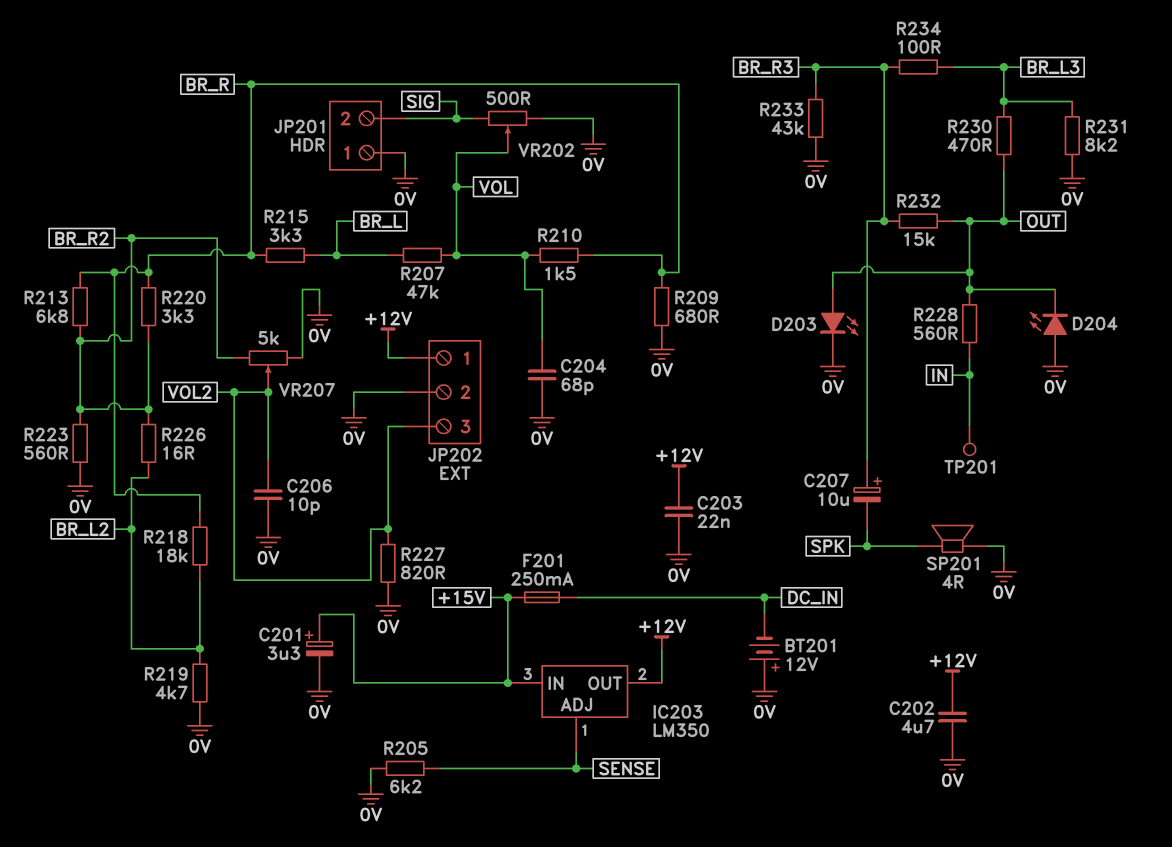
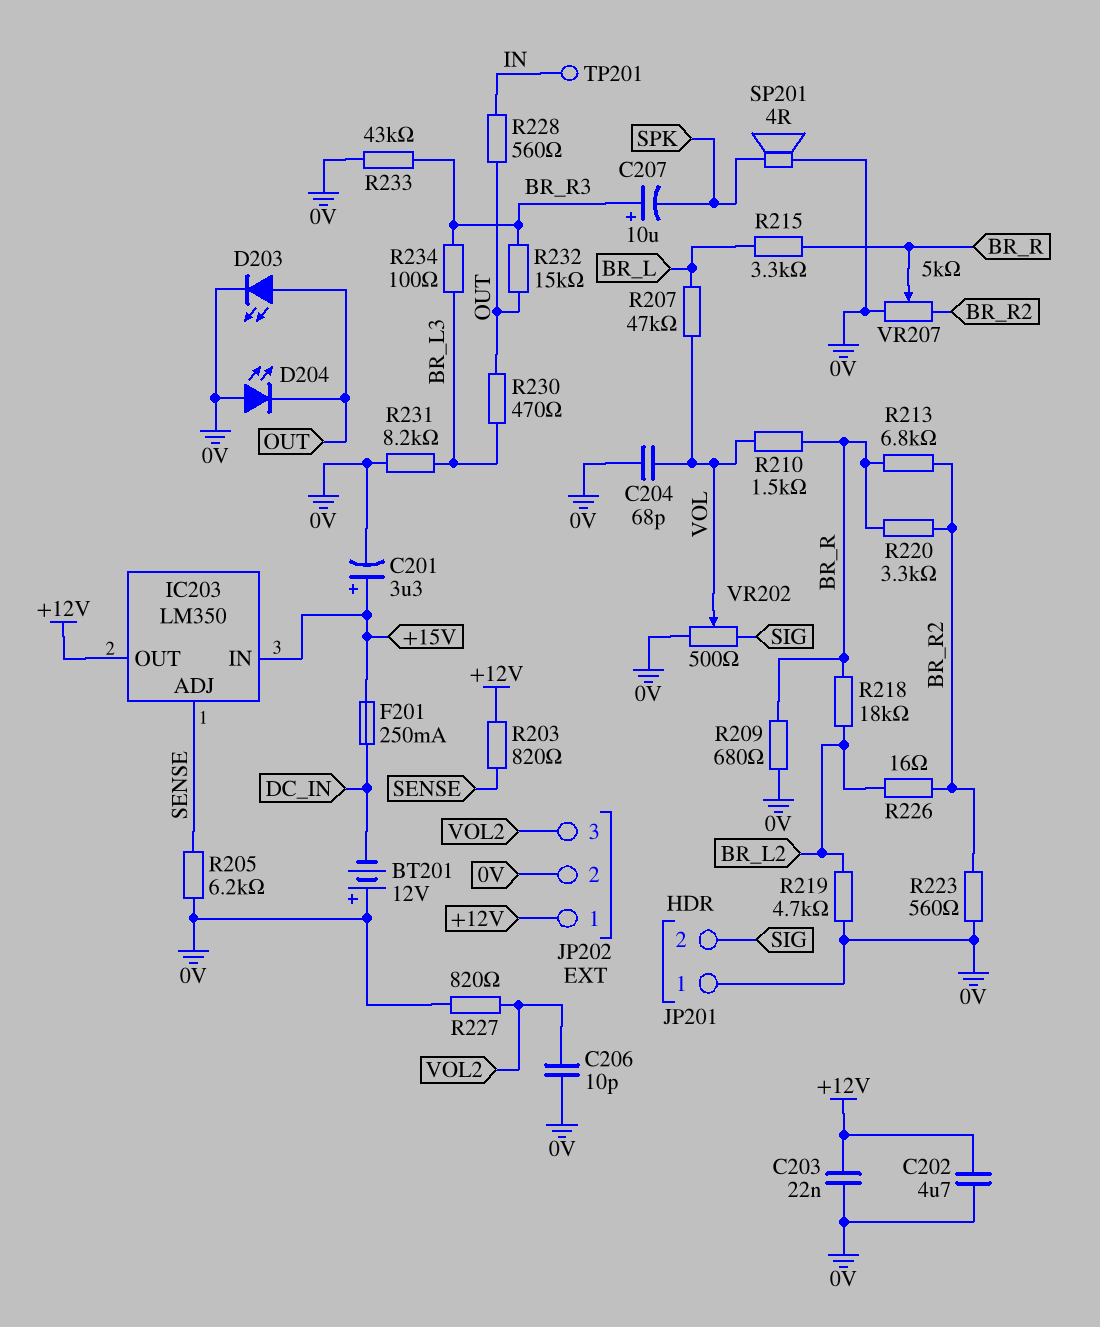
R203: none -> 820 (+12V, SENSE)
VR207: 5k (0V, BR_R2, wiper VOL2) -> 5k (0V, BR_R2, wiper BR_R)

